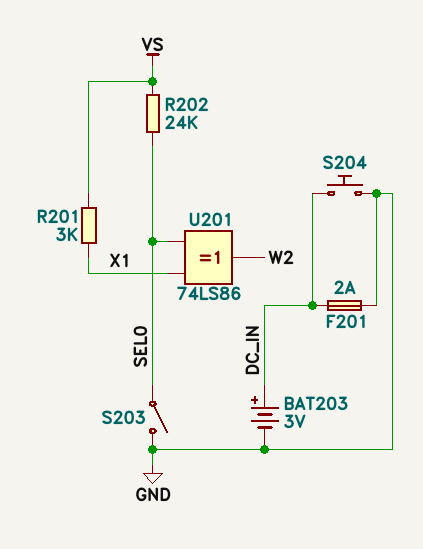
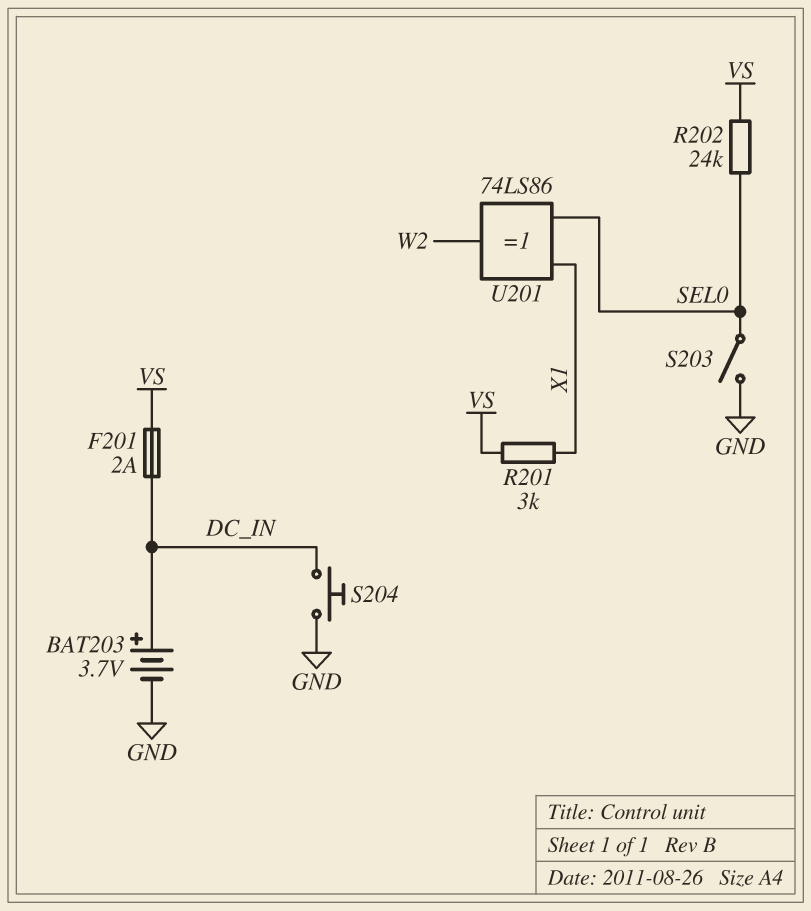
BAT203: 3V (plus DC_IN, minus GND) -> 3.7V (plus DC_IN, minus GND)
F201: 2A (DC_IN, GND) -> 2A (DC_IN, VS)

